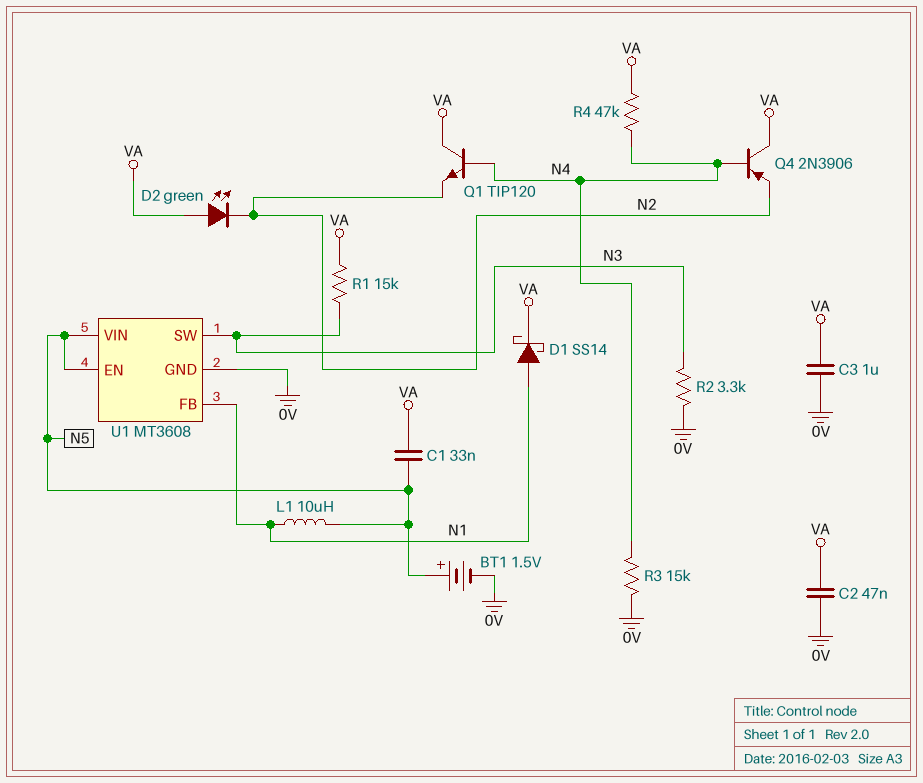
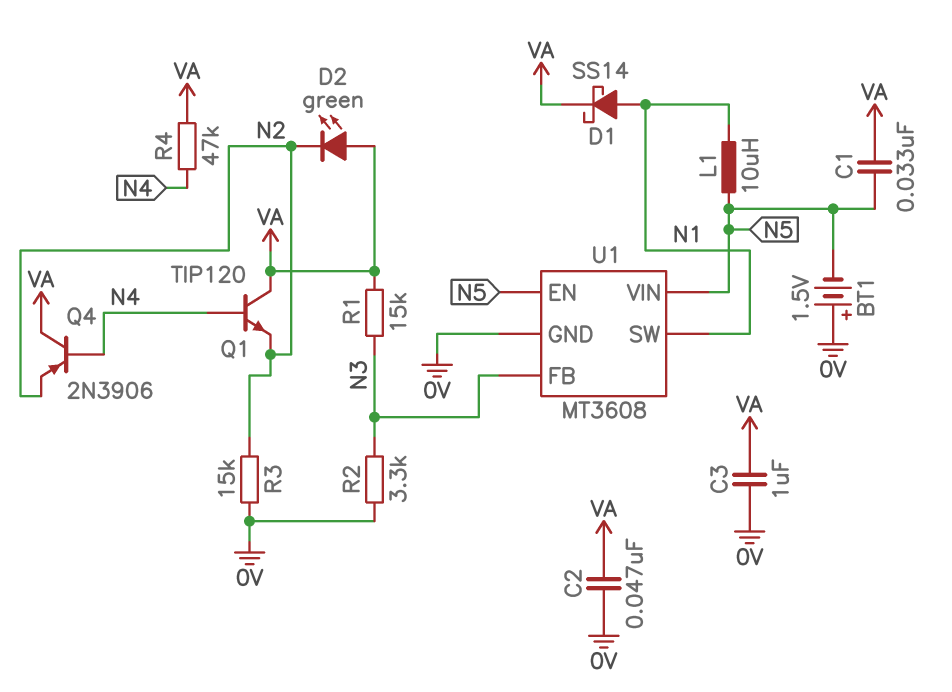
BT1: 1.5V (plus N5, minus 0V) -> 1.5V (plus 0V, minus N5)
R3: 15k (0V, N4) -> 15k (0V, N2)
U1 pin FB: N1 -> N3
U1 pin SW: N3 -> N1

